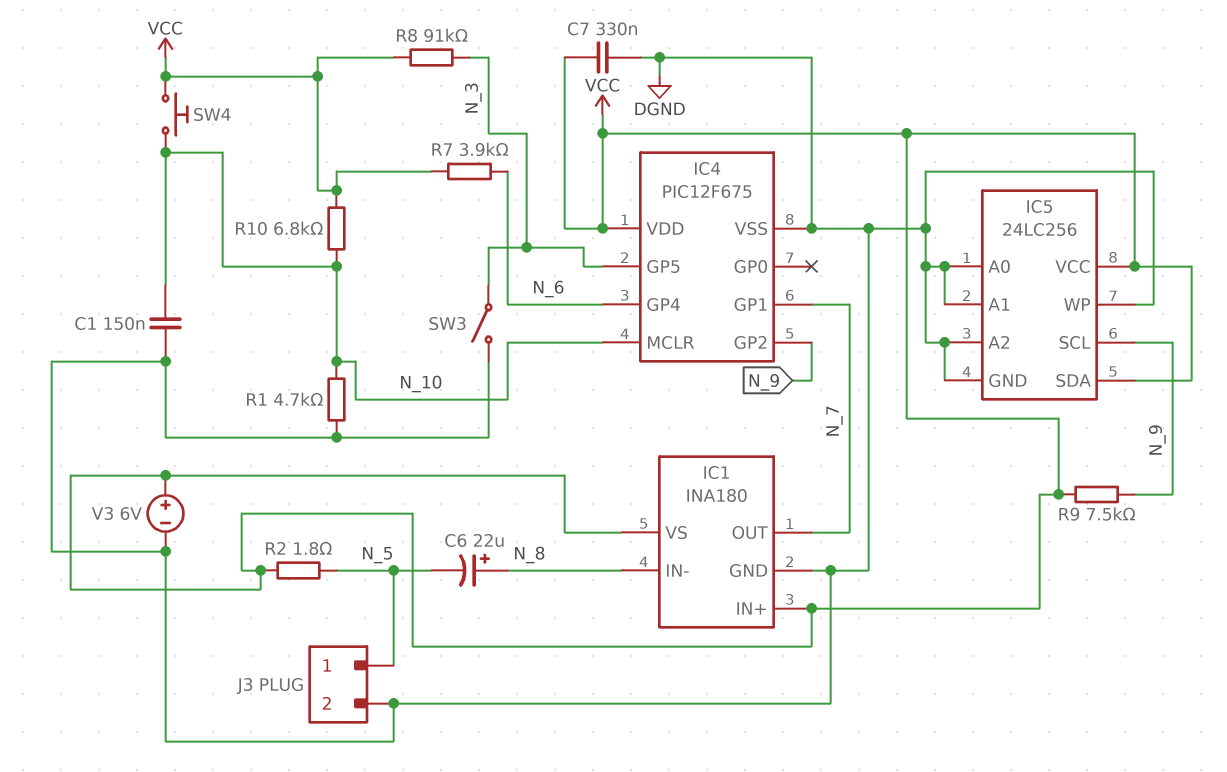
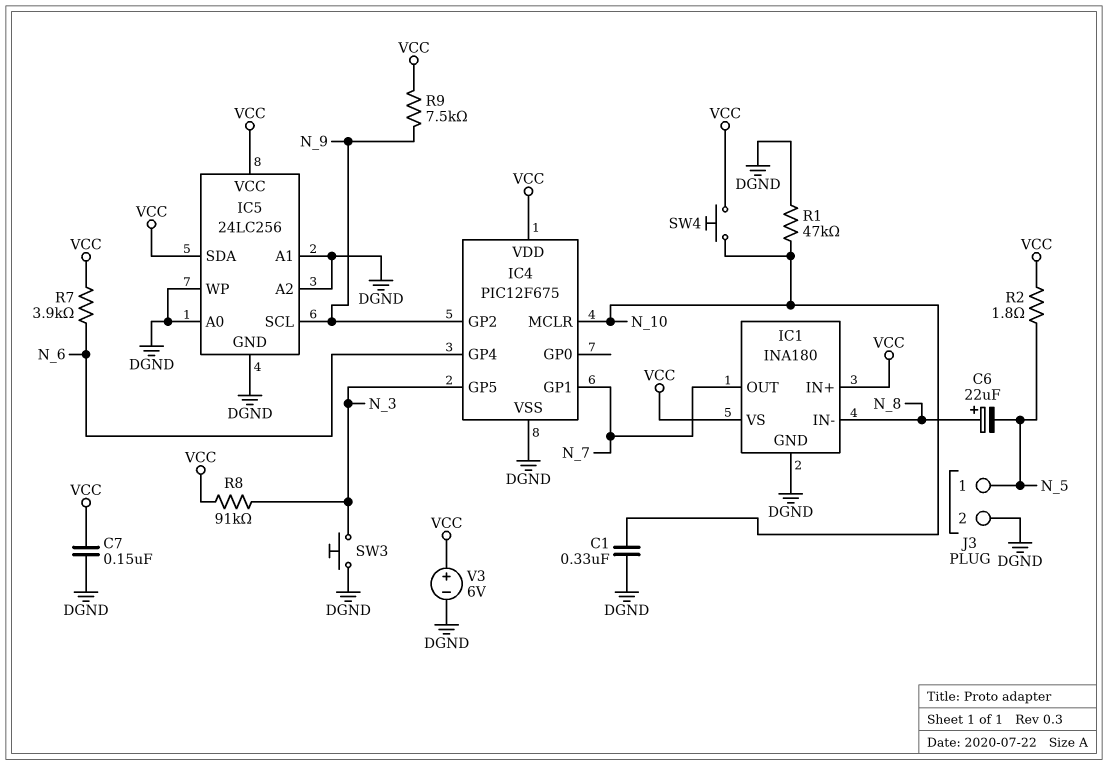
C1: 150nF (DGND, N_10) -> 330nF (DGND, N_10)
C7: 330nF (DGND, VCC) -> 150nF (DGND, VCC)
R1: 4.7k (DGND, N_10) -> 47k (DGND, N_10)
R10: 6.8k (N_10, VCC) -> none
SW3: switch (DGND, N_3) -> button (DGND, N_3)

